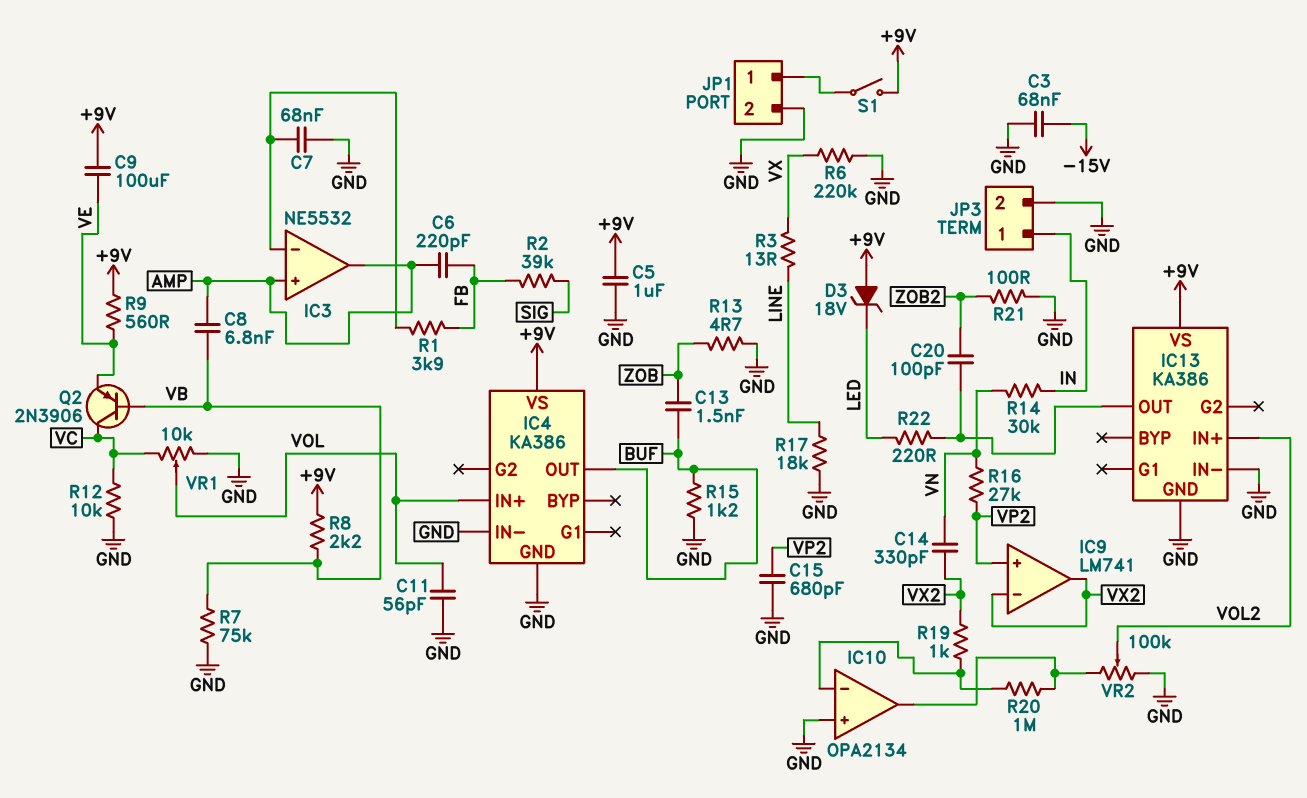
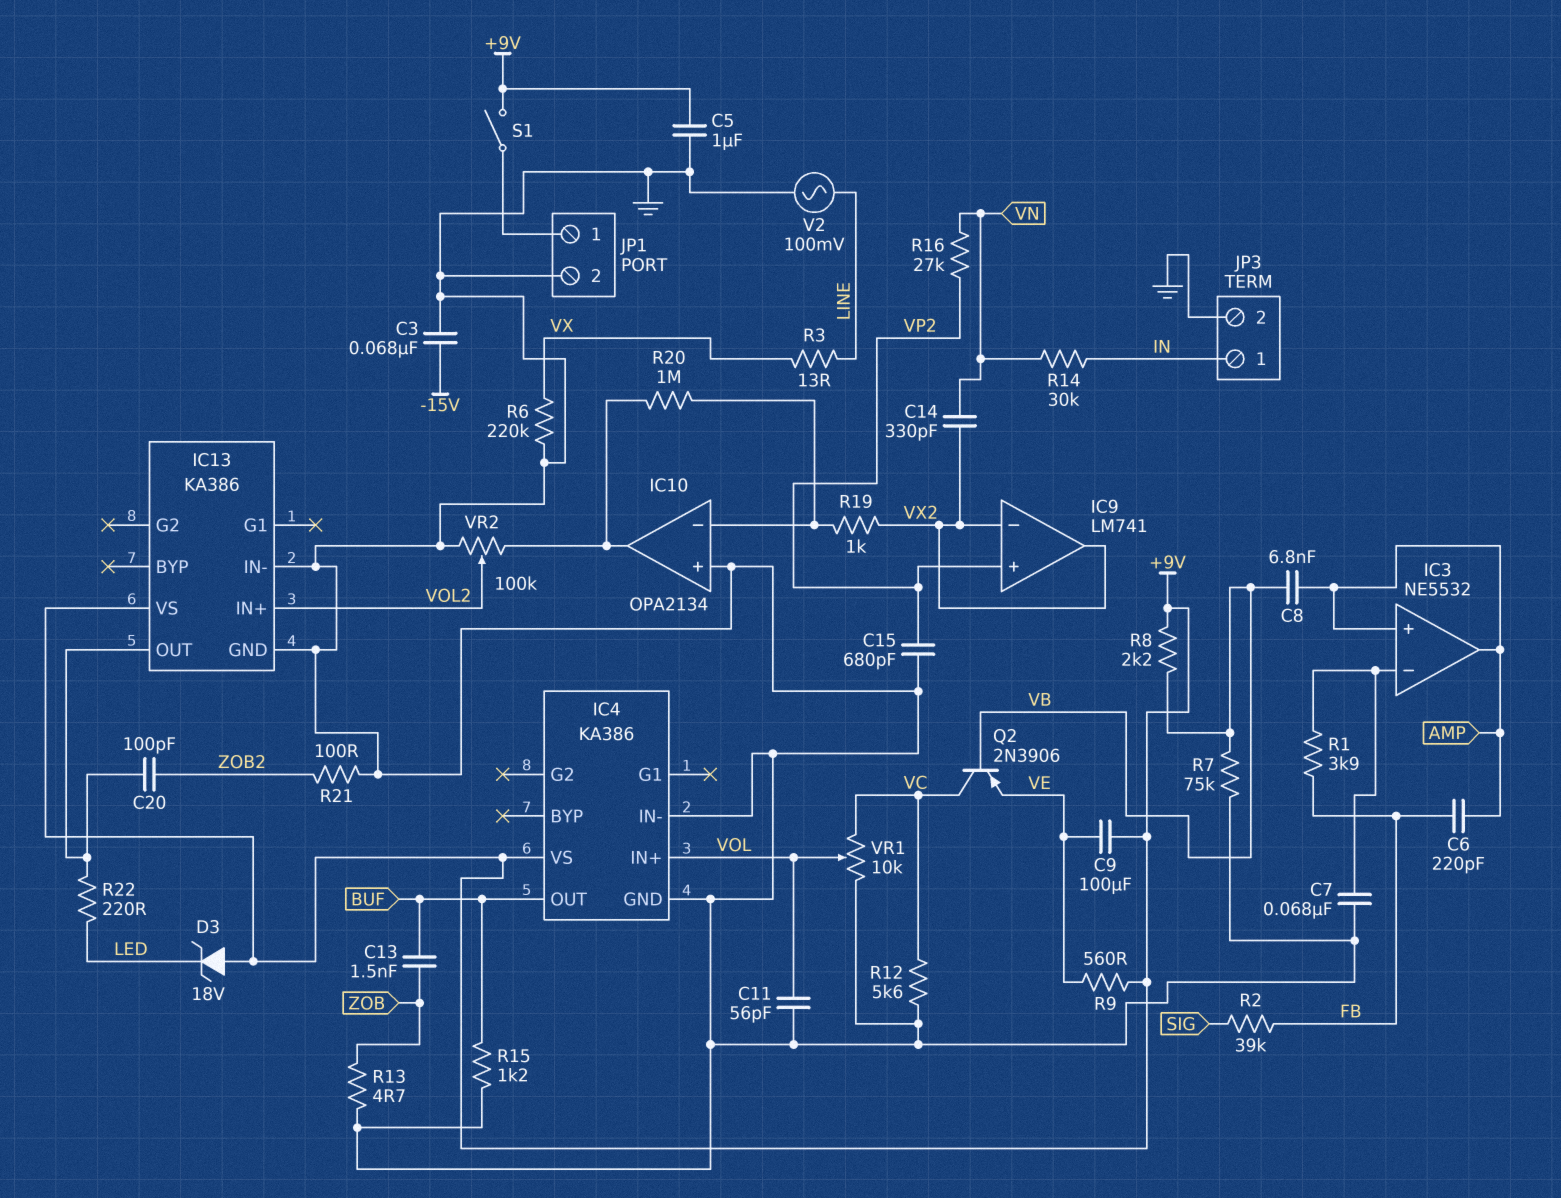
R12: 10k (GND, VC) -> 5.6k (GND, VC)
R17: 18k (GND, LINE) -> none
V2: none -> AC 100mV (GND, LINE)

